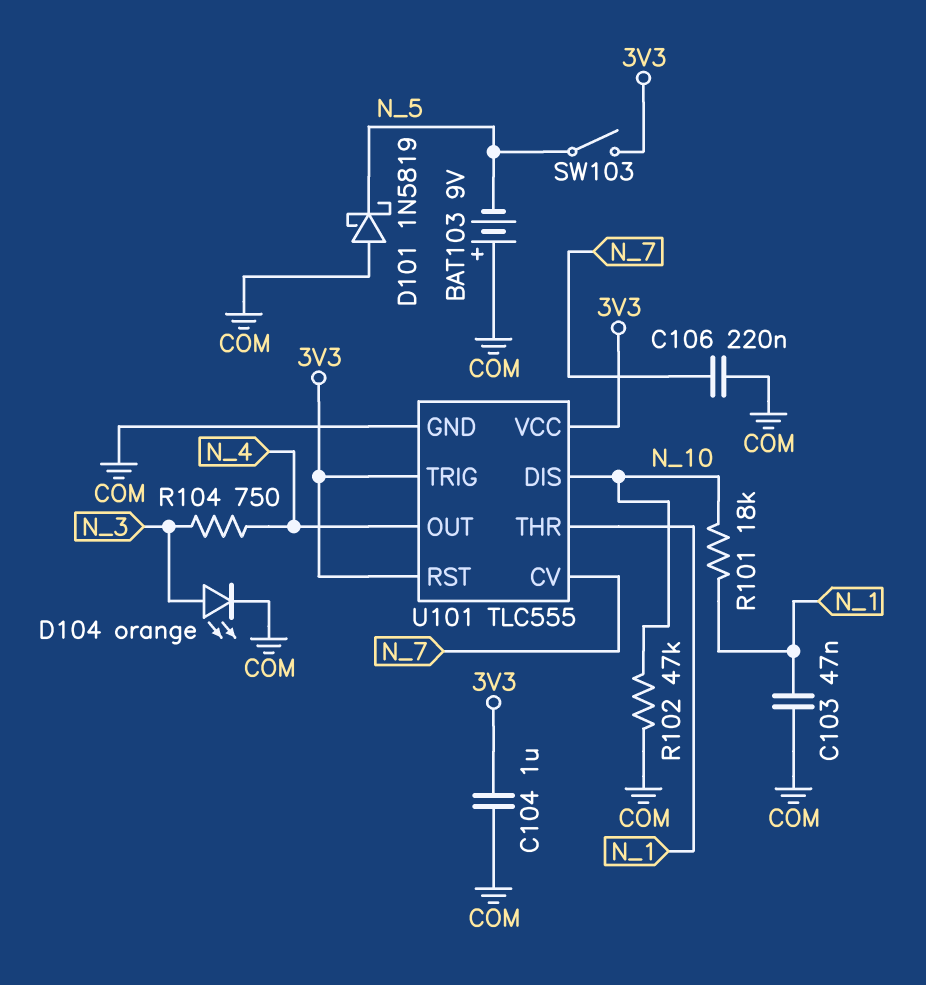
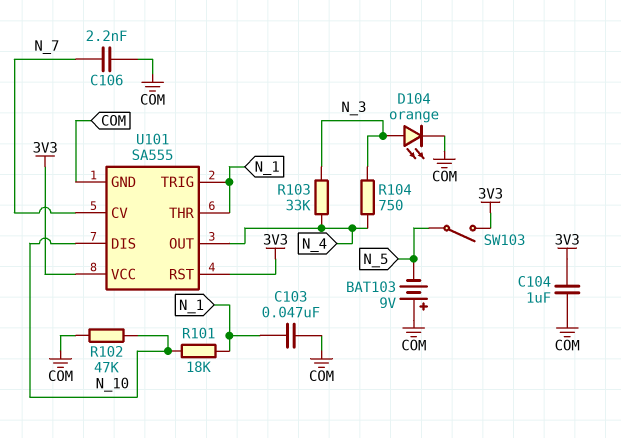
C106: 220nF (COM, N_7) -> 2.2nF (COM, N_7)
D101: schottky 1N5819 (A COM, K N_5) -> none
R103: none -> 33k (N_3, N_4)
U101: TLC555 -> SA555
U101 pin TRIG: 3V3 -> N_1

